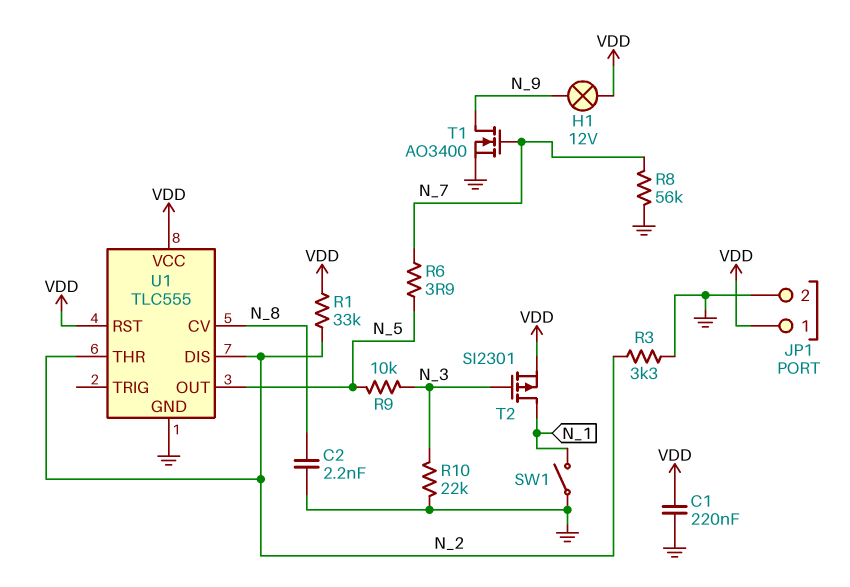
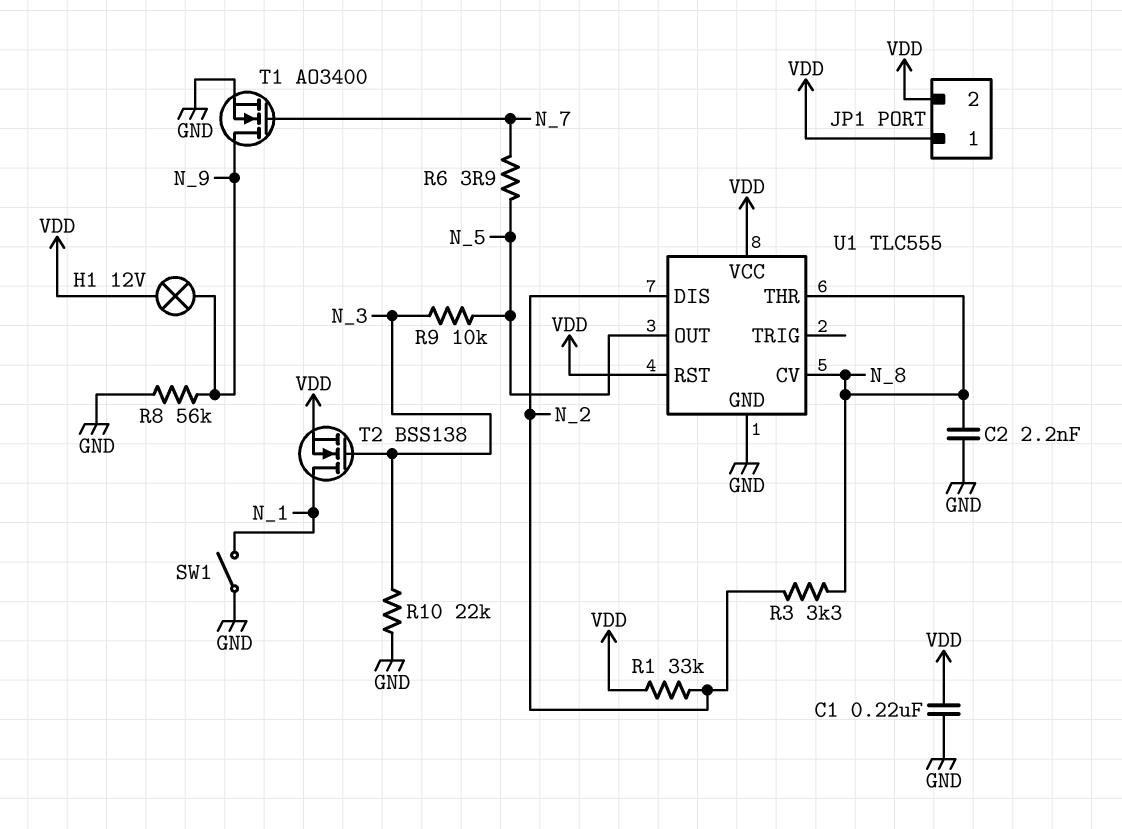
JP1 pin 2: GND -> VDD
R3: 3.3k (GND, N_2) -> 3.3k (N_2, N_8)
R8: 56k (GND, N_7) -> 56k (GND, N_9)
T2: PMOS SI2301 (G N_3, D N_1, S VDD) -> NMOS BSS138 (G N_3, D N_1, S VDD)
U1 pin THR: N_2 -> N_8

